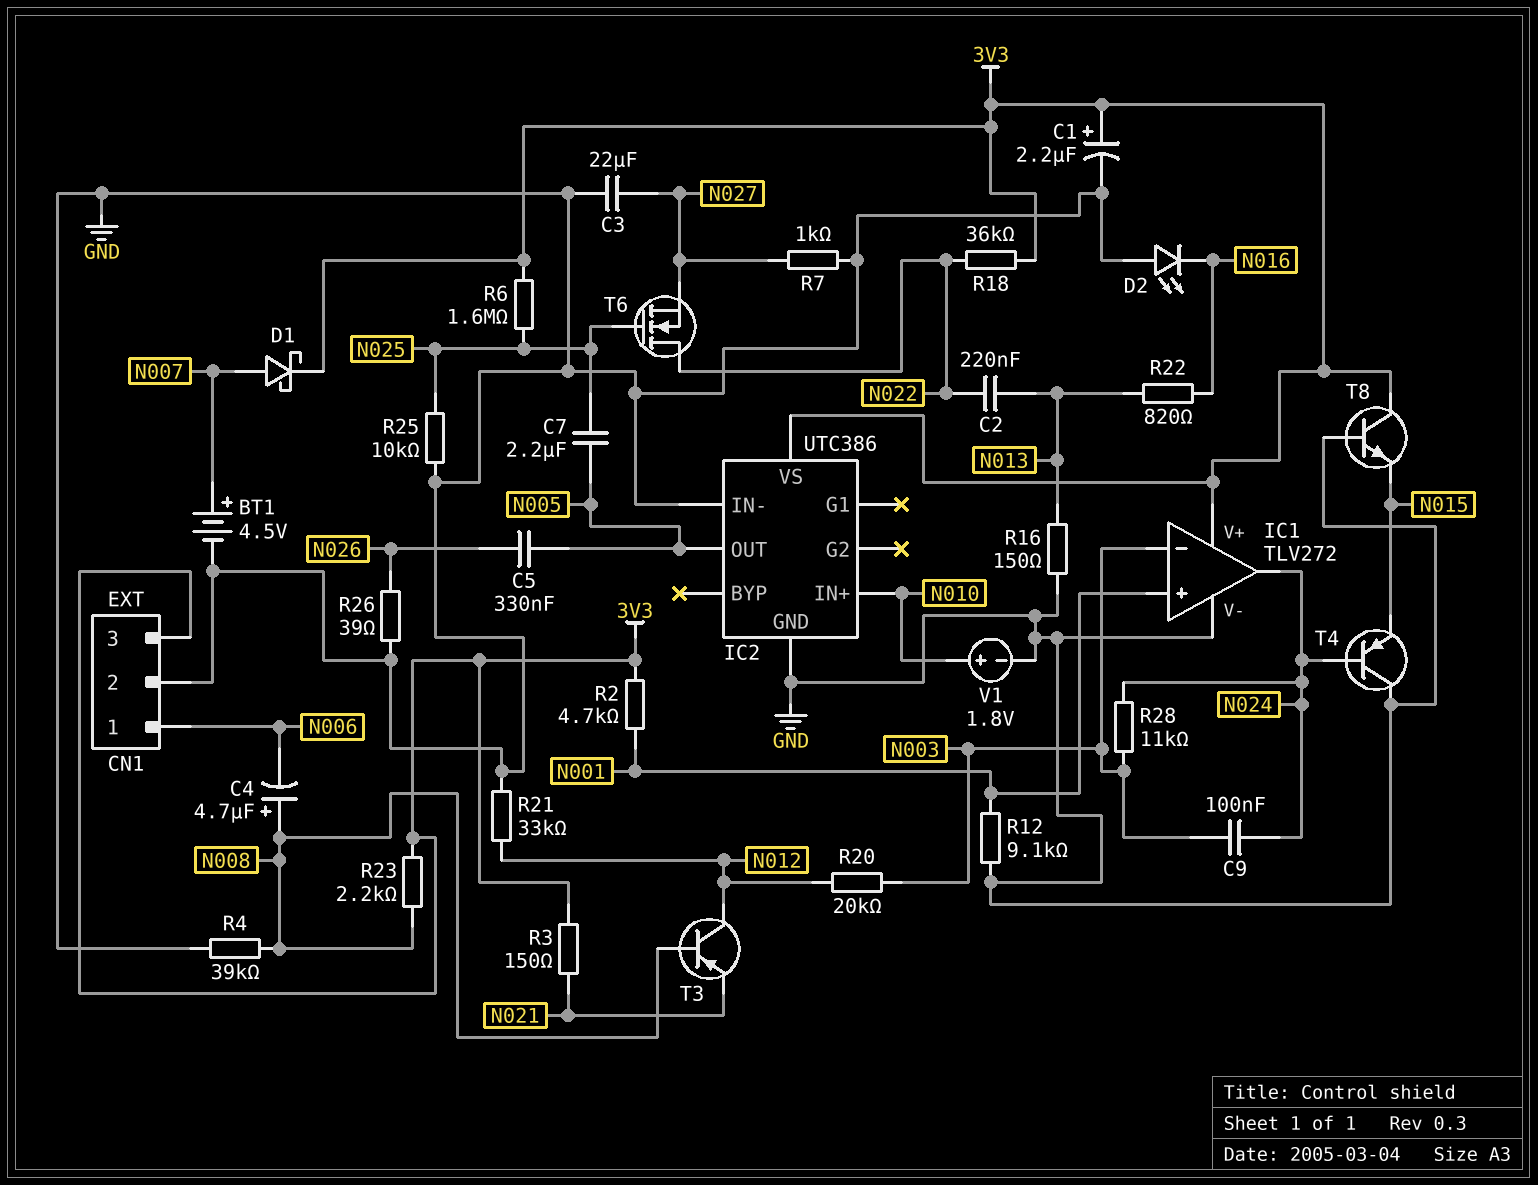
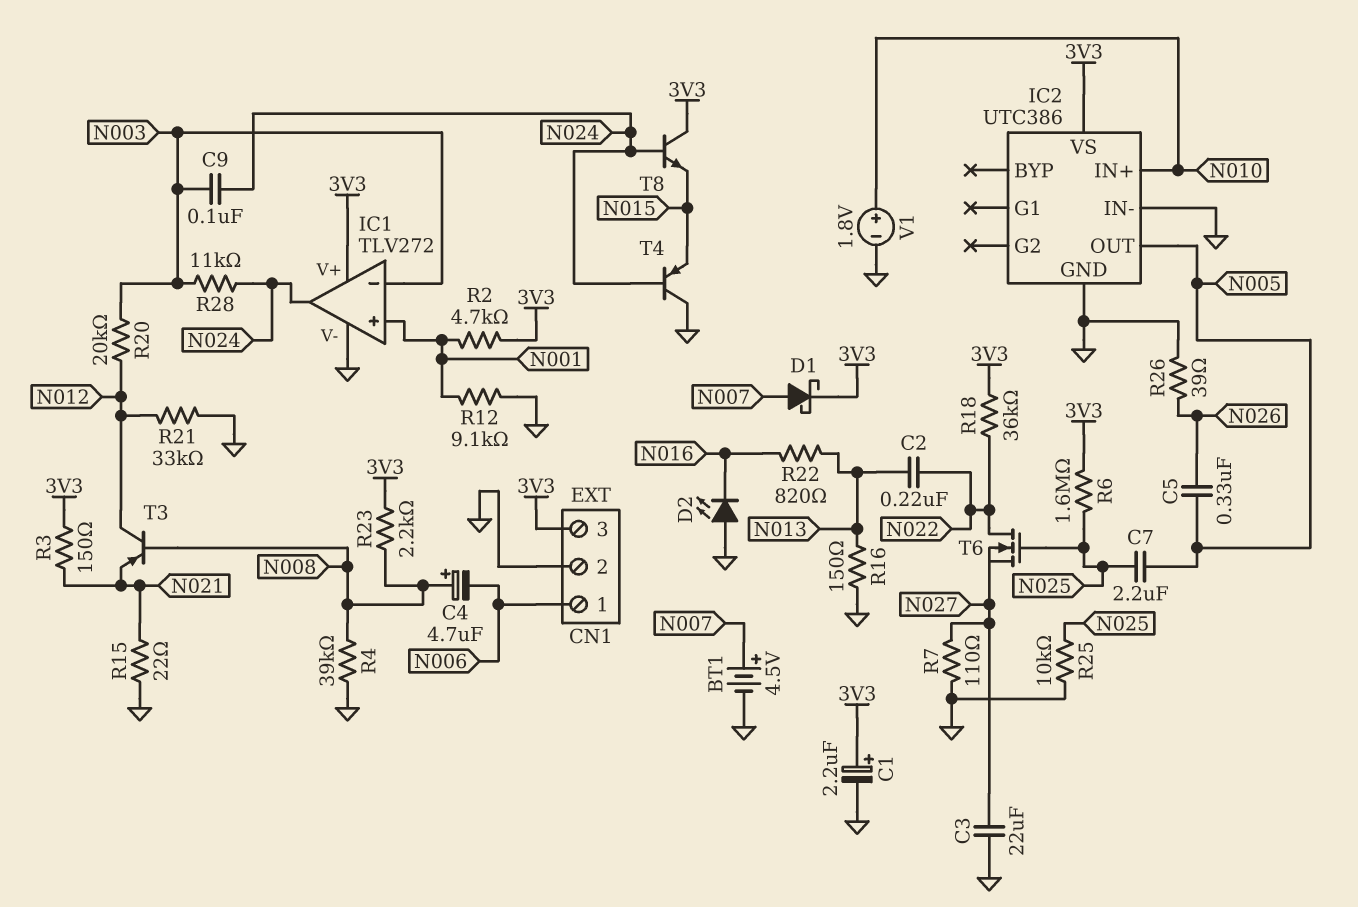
R7: 1k (GND, N027) -> 110 (GND, N027)
R15: none -> 22 (GND, N021)
T8: NPN (B GND, C 3V3, E N015) -> NPN (B N024, C 3V3, E N015)

